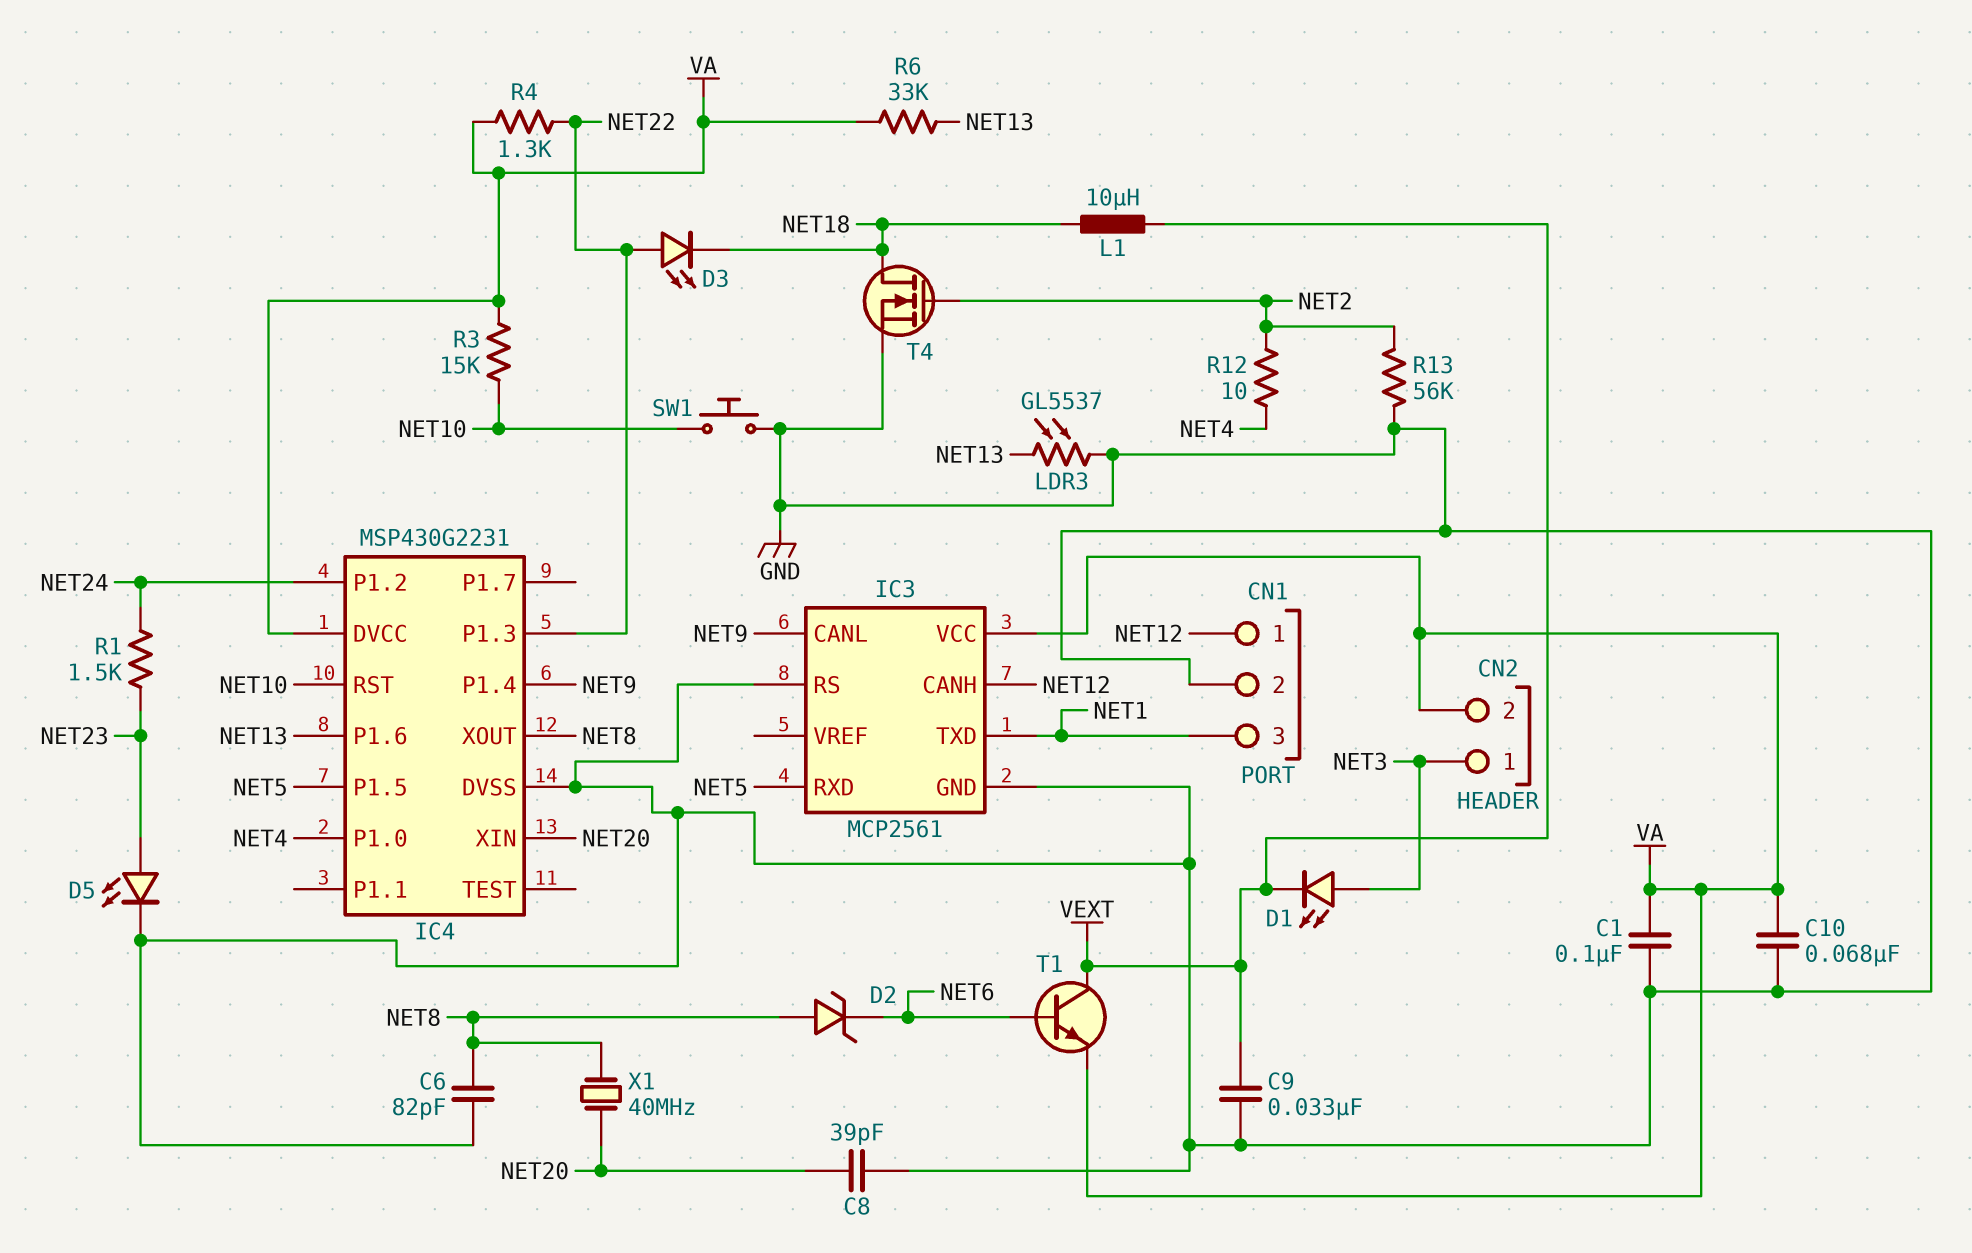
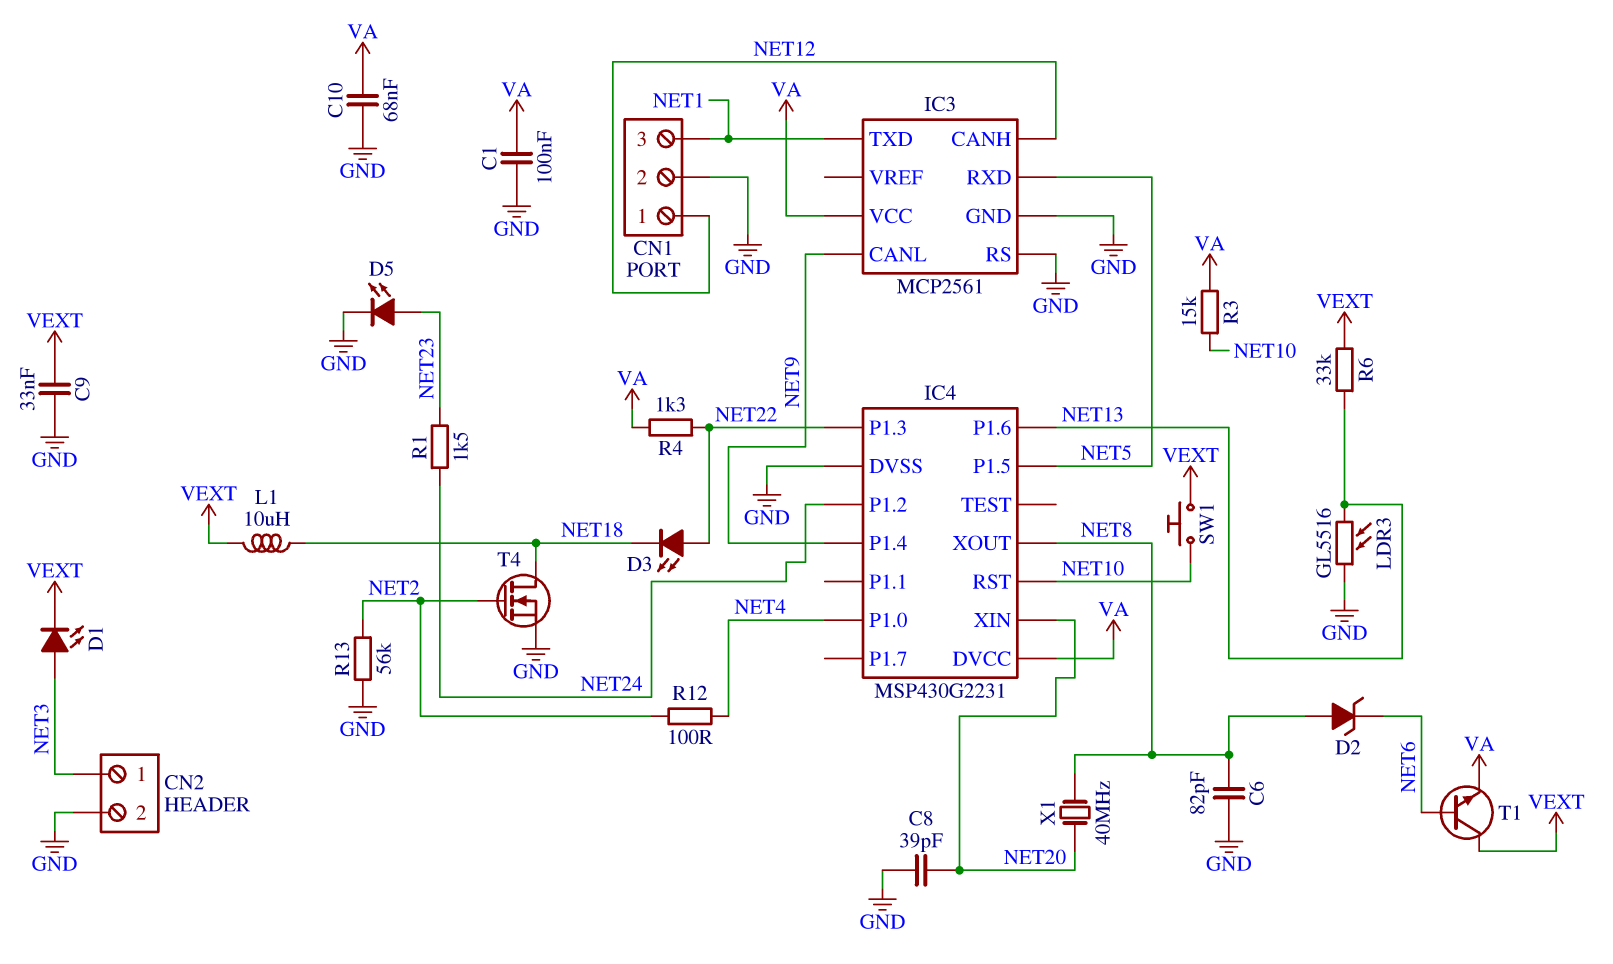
CN2 pin 2: VA -> GND
LDR3: GL5537 (GND, NET13) -> GL5516 (GND, NET13)
R6: 33k (NET13, VA) -> 33k (NET13, VEXT)
R12: 10 (NET2, NET4) -> 100 (NET2, NET4)
SW1: button (GND, NET10) -> button (NET10, VEXT)

